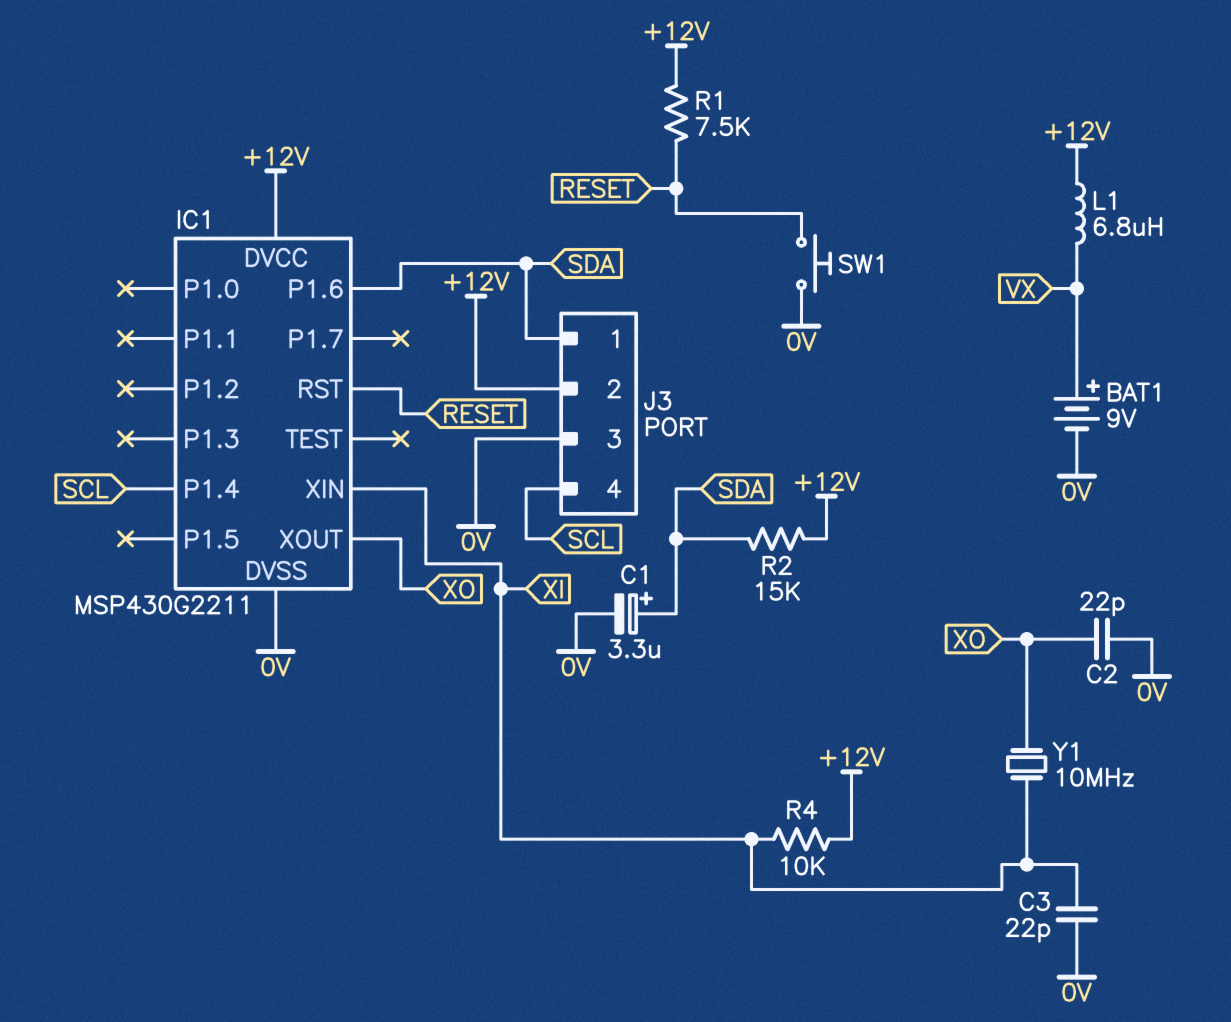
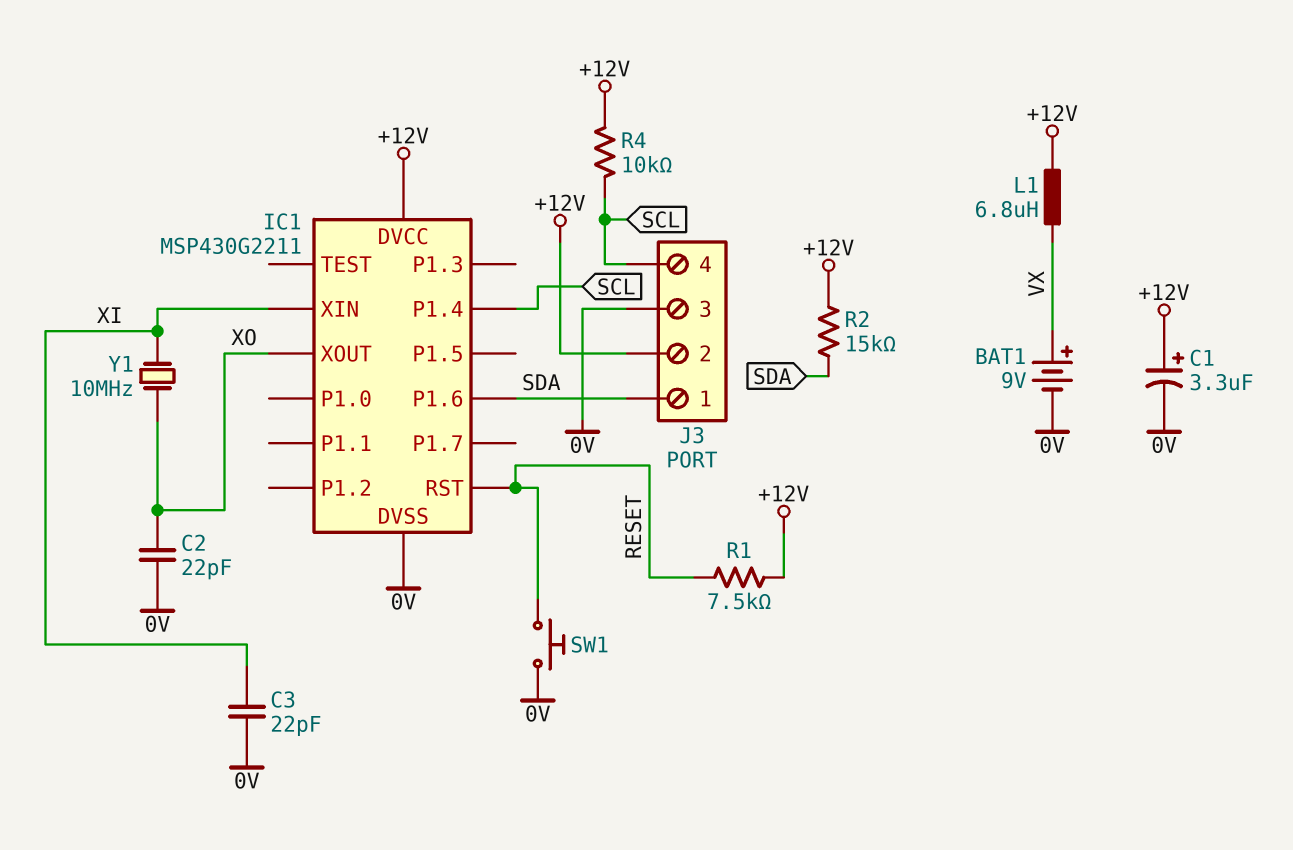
C1: 3.3uF (plus SDA, minus 0V) -> 3.3uF (plus +12V, minus 0V)
R4: 10k (+12V, XI) -> 10k (+12V, SCL)

